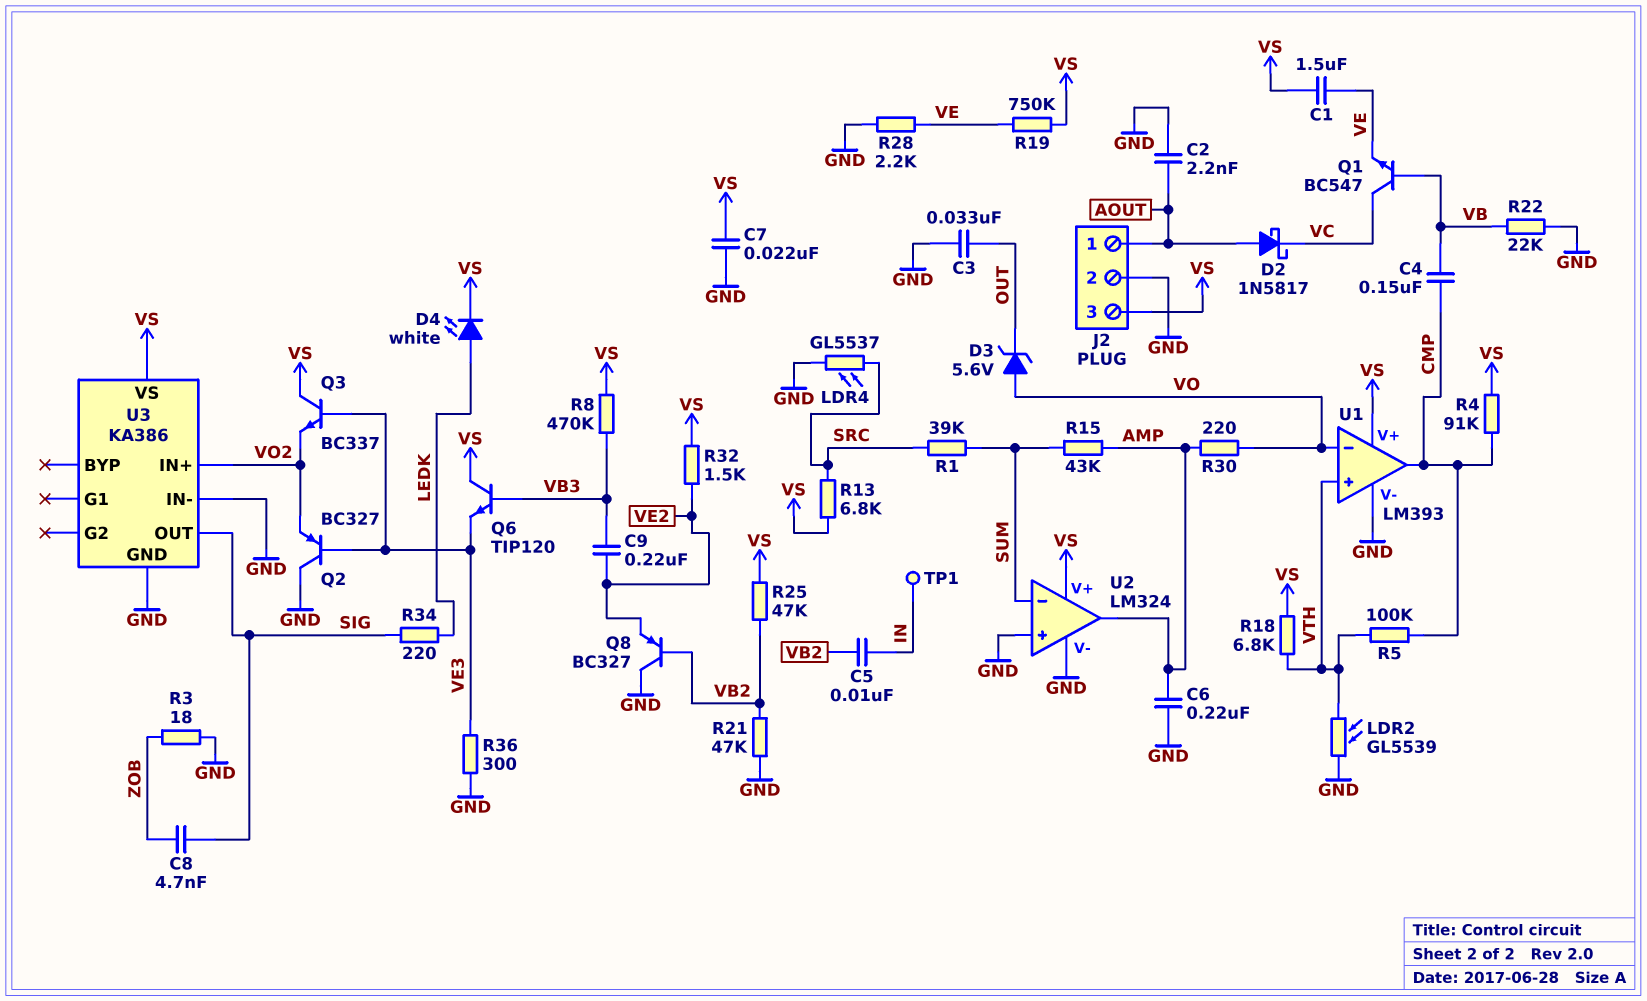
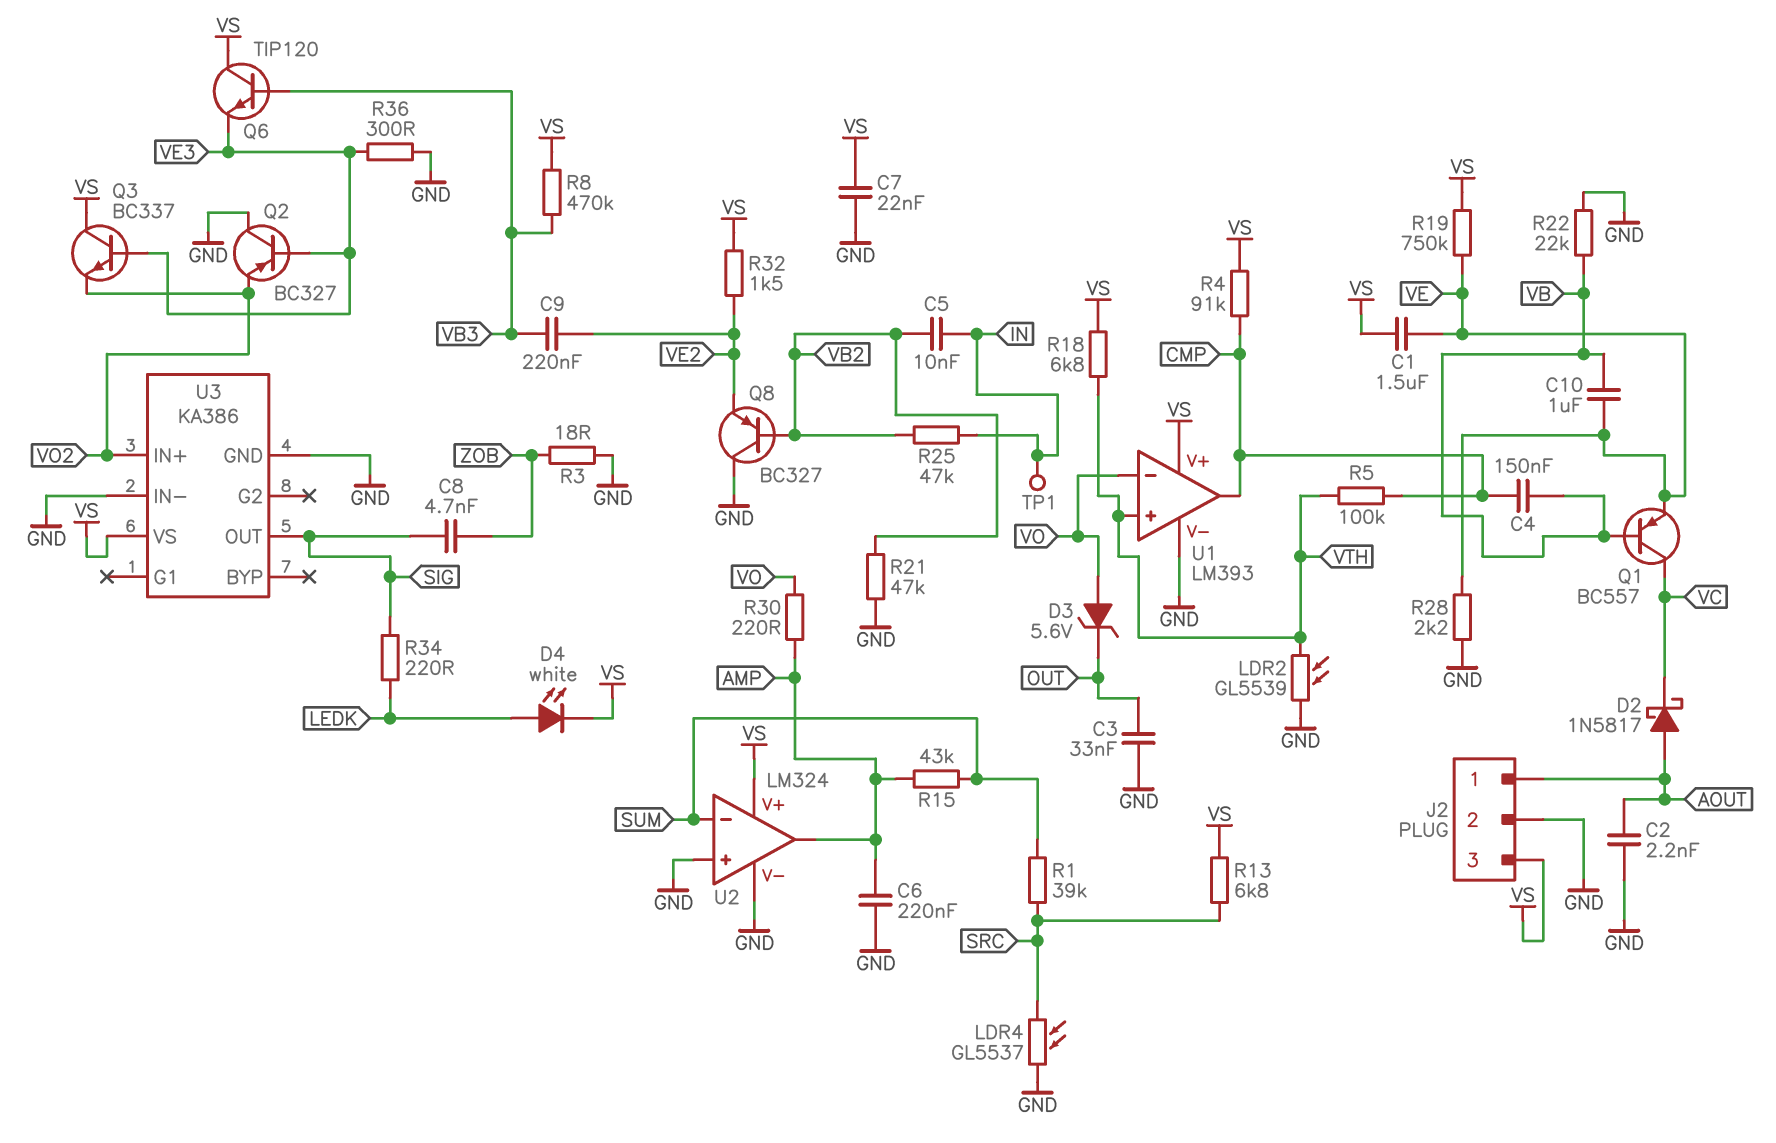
C10: none -> 1uF (VB, VE)
Q1: NPN BC547 (B VB, C VC, E VE) -> PNP BC557 (B VB, C VC, E VE)
R25: 47k (VB2, VS) -> 47k (IN, VB2)

